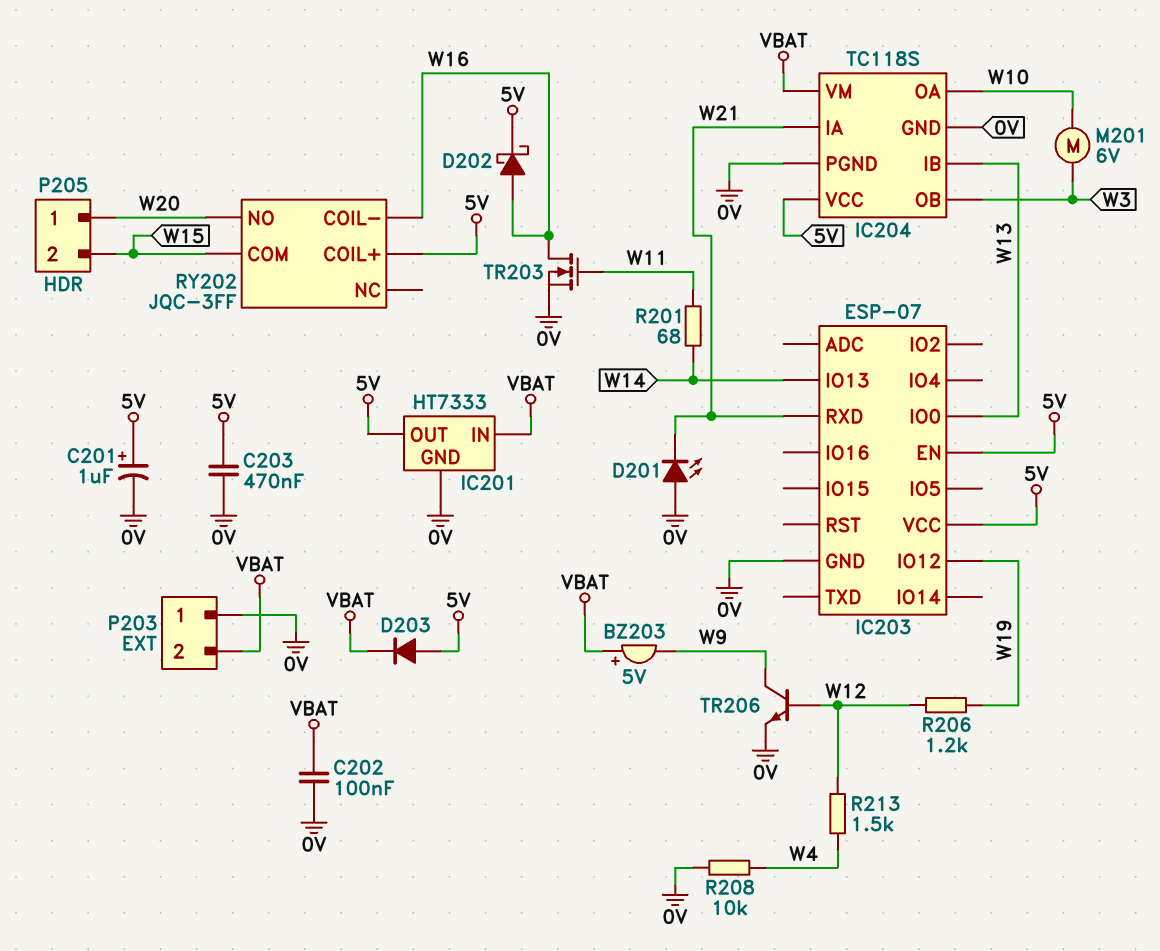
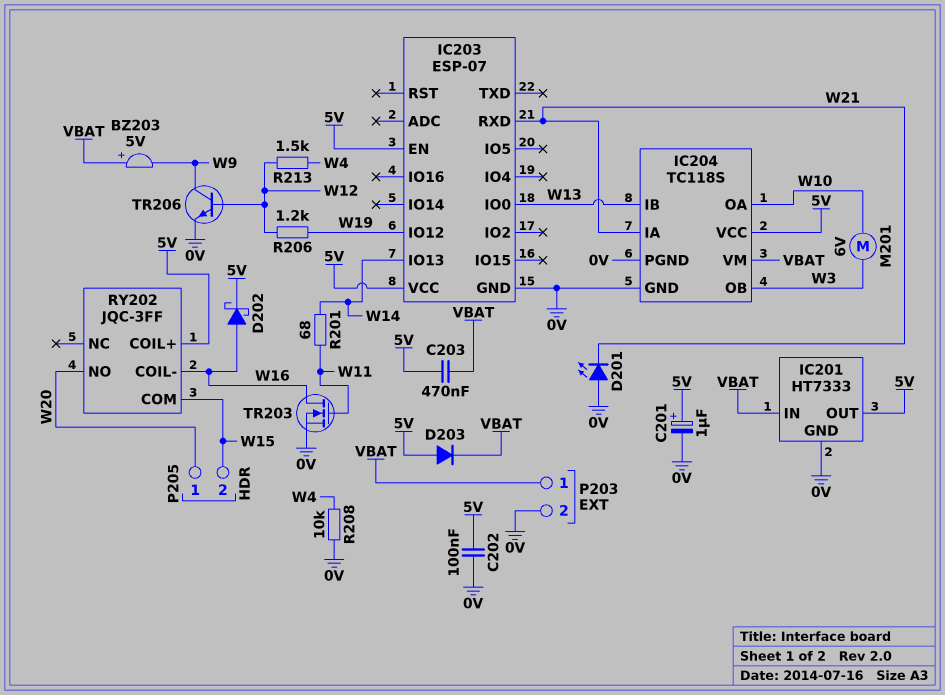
C202: 100nF (0V, VBAT) -> 100nF (0V, 5V)
C203: 470nF (0V, 5V) -> 470nF (5V, VBAT)
P203 pin 1: 0V -> VBAT
P203 pin 2: VBAT -> 0V

